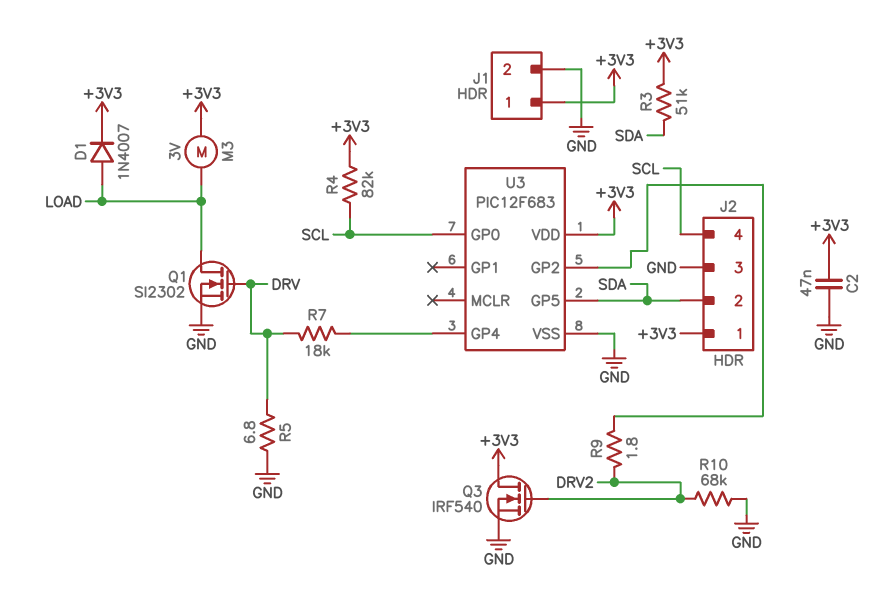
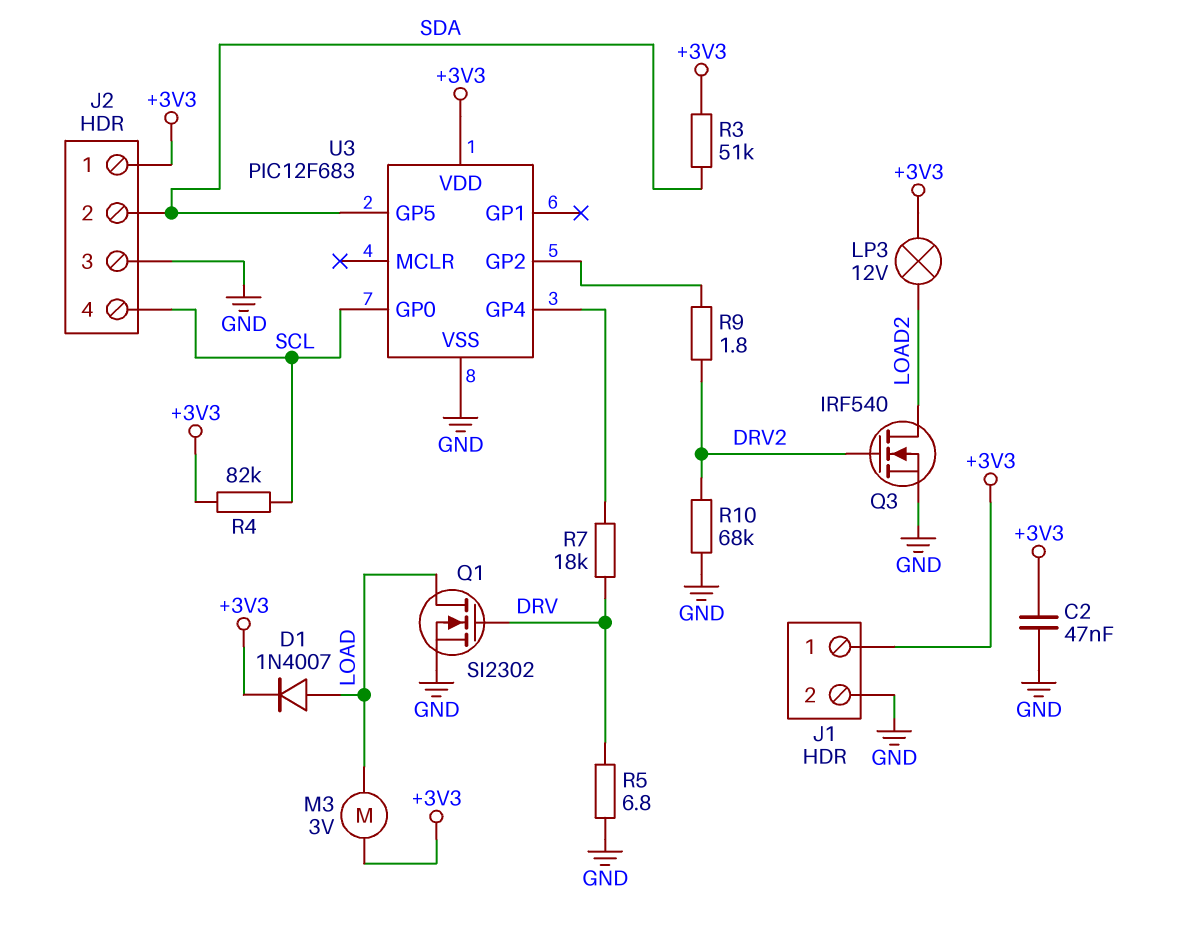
LP3: none -> lamp 12V (+3V3, LOAD2)
Q3: NMOS IRF540 (G DRV2, D +3V3, S GND) -> NMOS IRF540 (G DRV2, D LOAD2, S GND)

